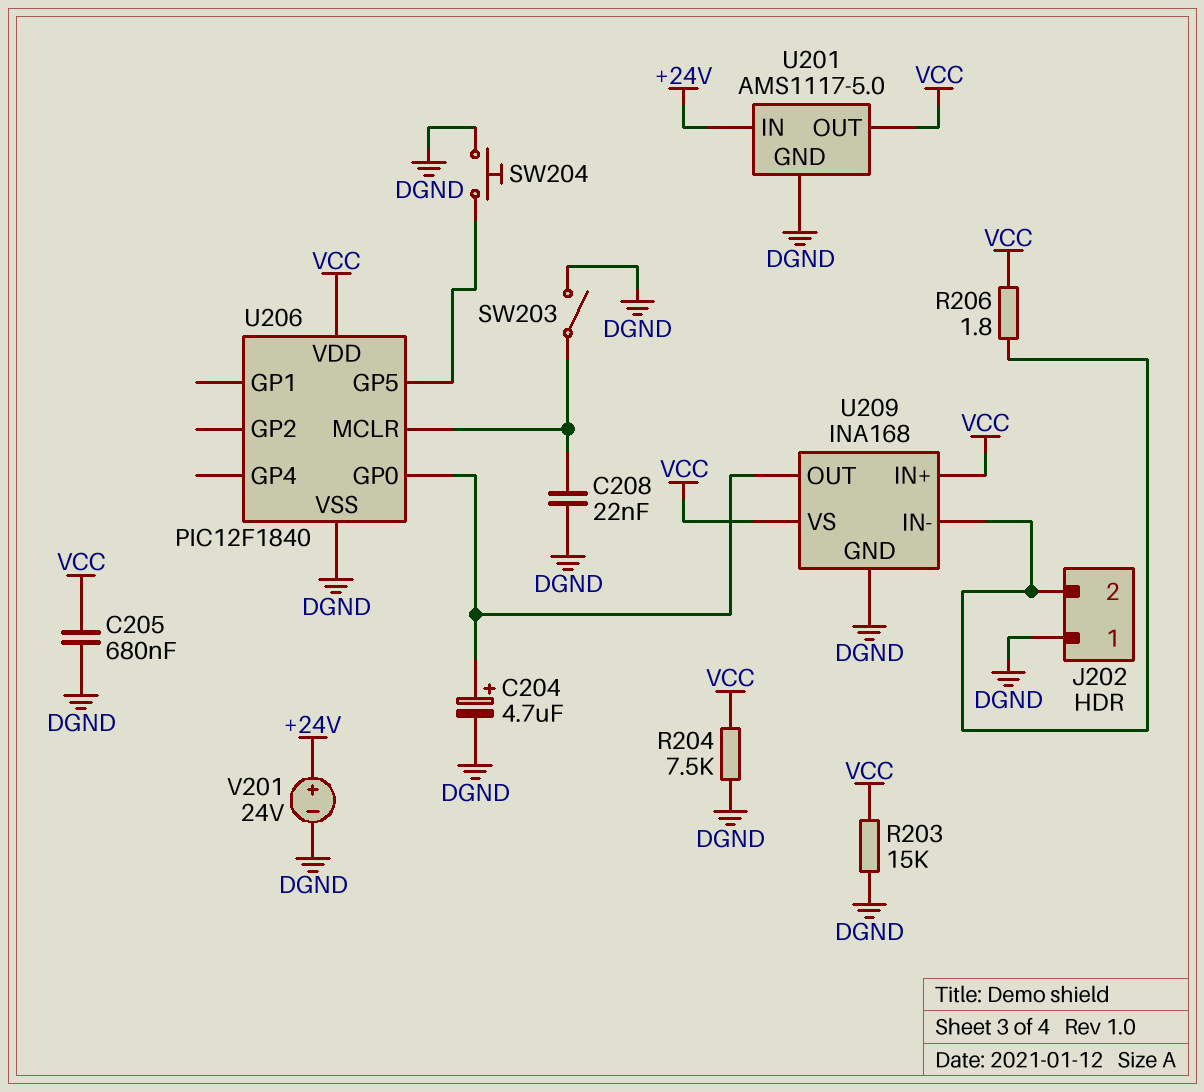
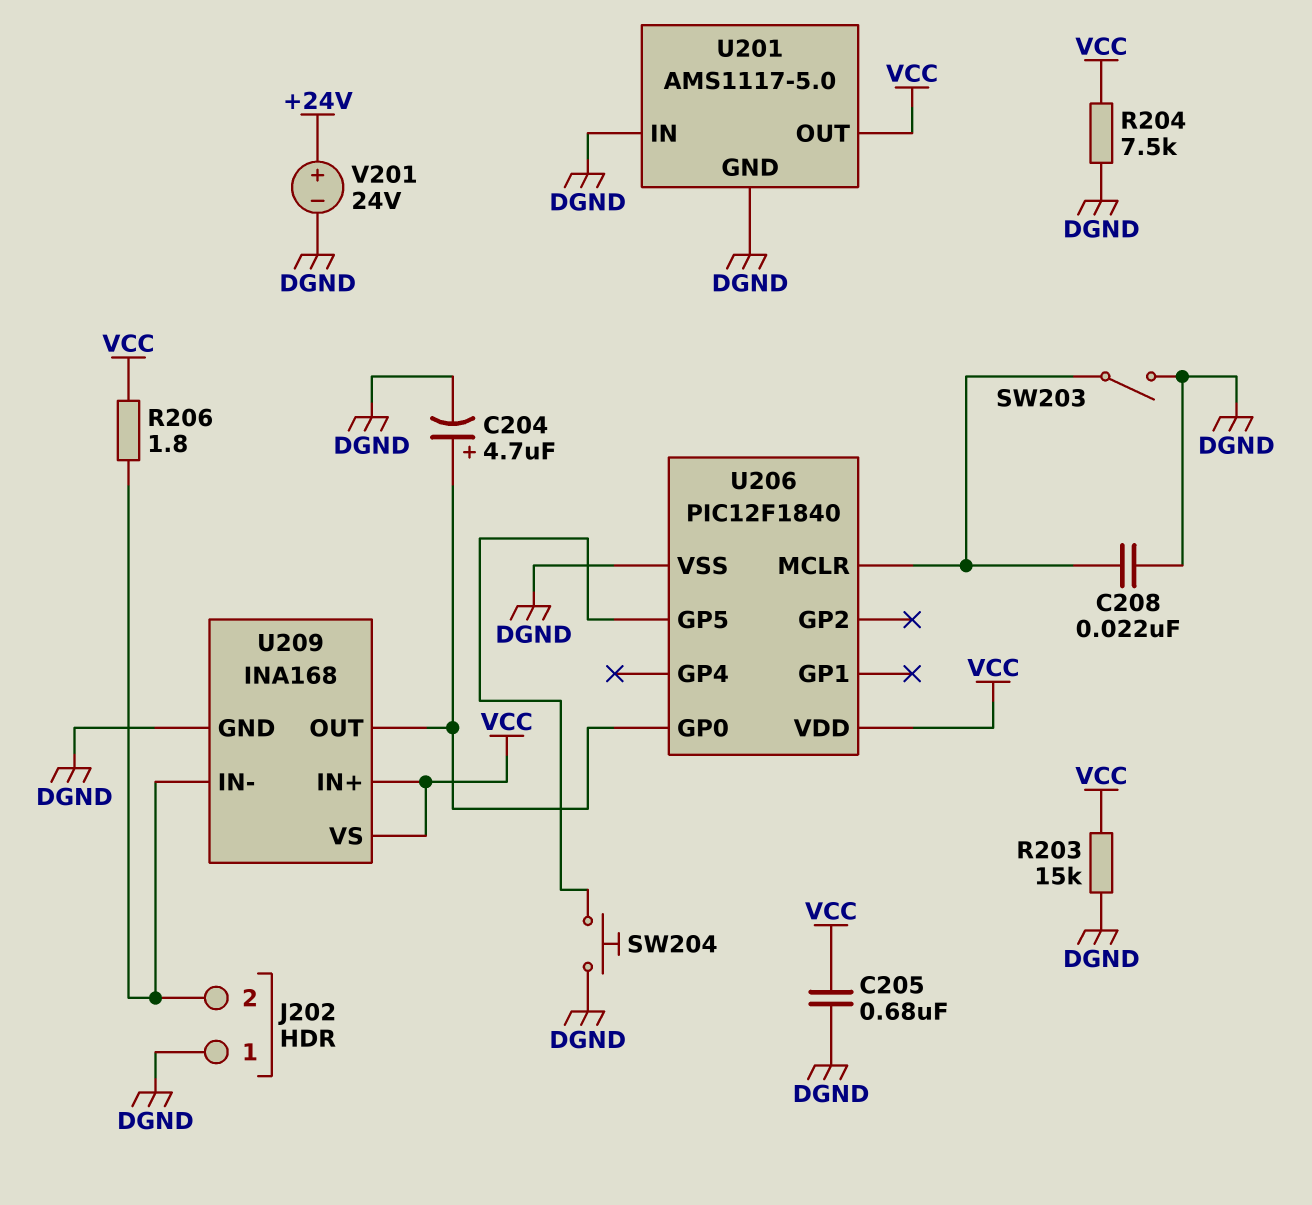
U201 pin IN: +24V -> DGND

